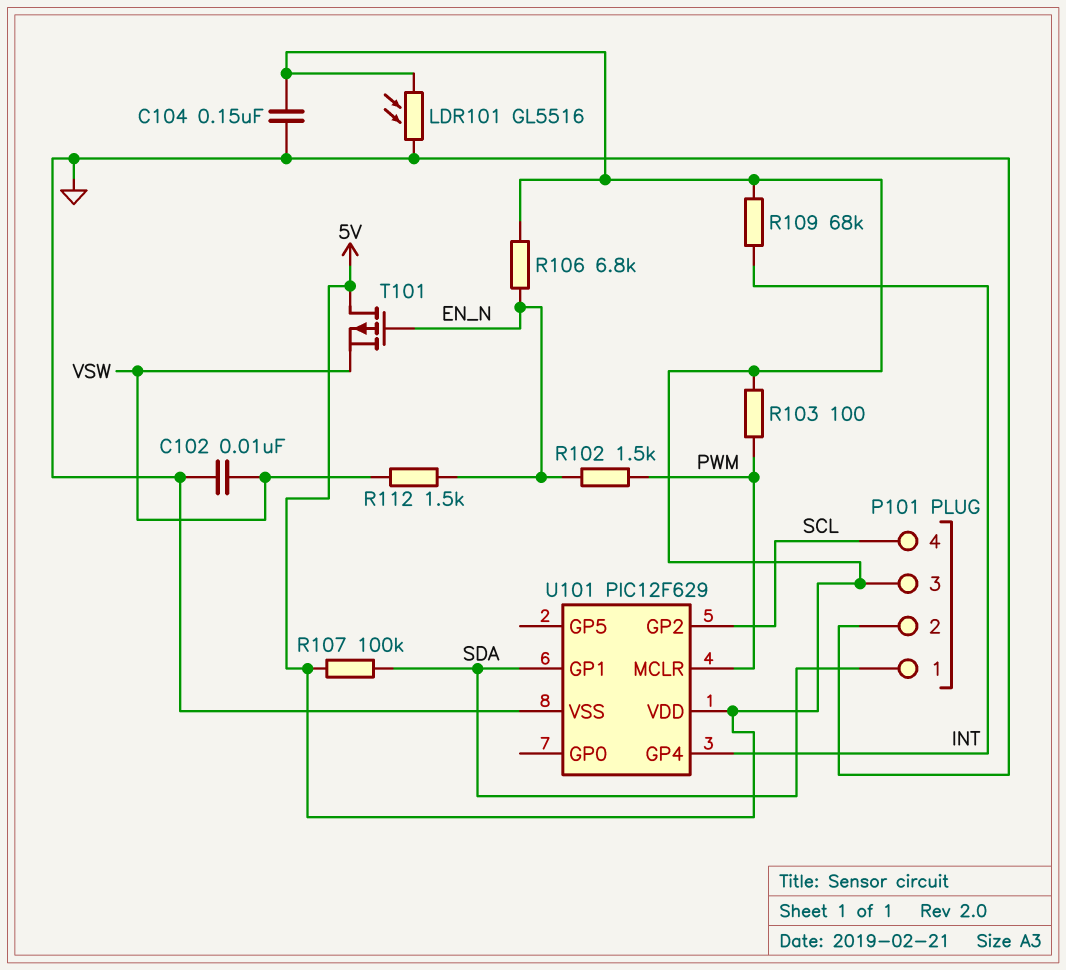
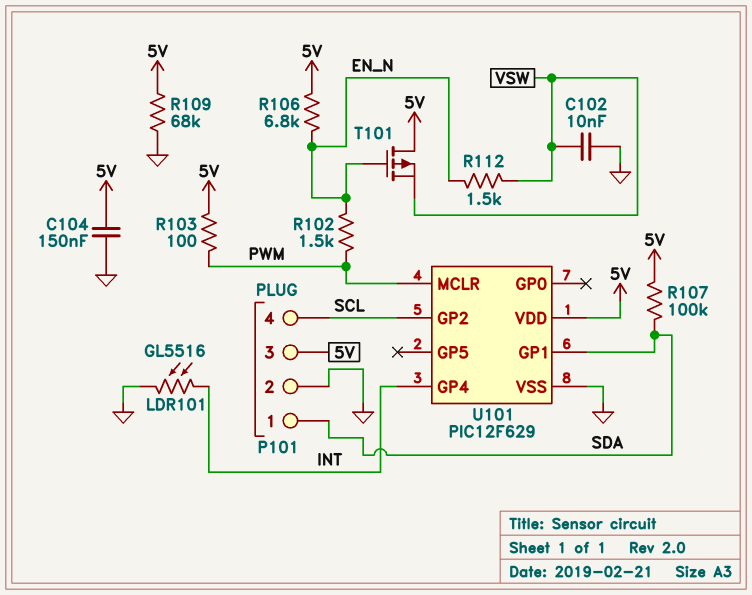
LDR101: GL5516 (5V, GND) -> GL5516 (GND, INT)
R109: 68k (5V, INT) -> 68k (5V, GND)

